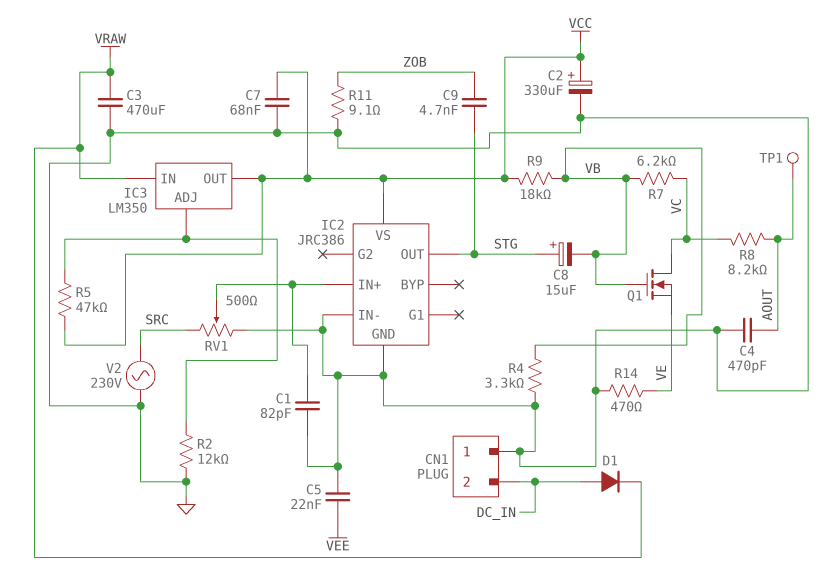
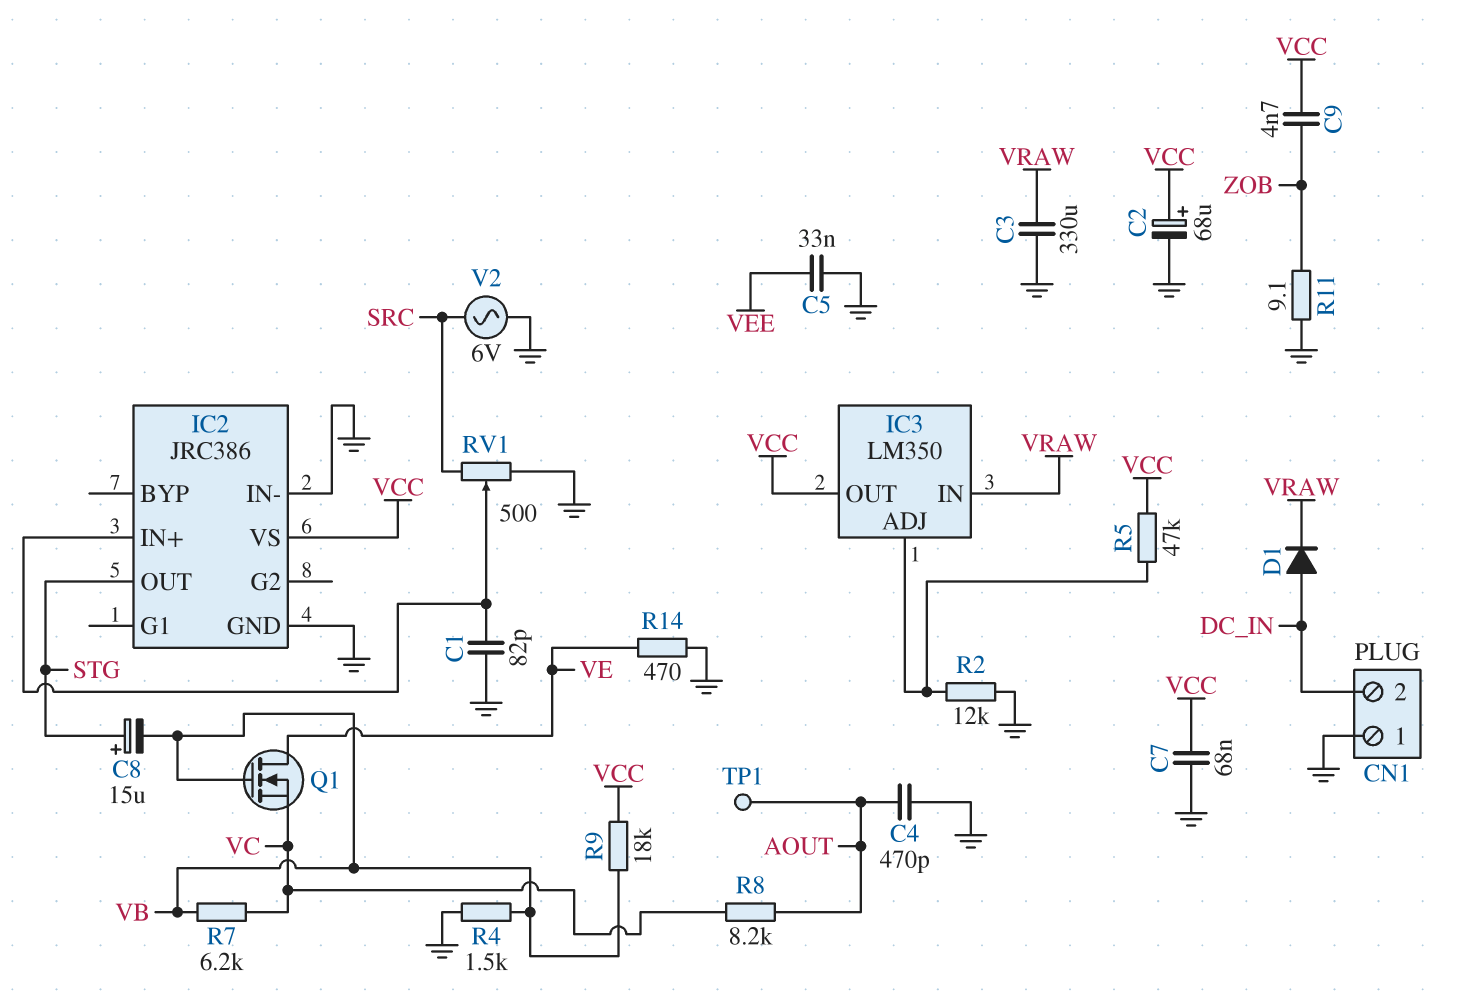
C2: 330uF (plus VCC, minus GND) -> 68uF (plus VCC, minus GND)
C3: 470uF (GND, VRAW) -> 330uF (GND, VRAW)
C5: 22nF (GND, VEE) -> 33nF (GND, VEE)
C9: 4.7nF (STG, ZOB) -> 4.7nF (VCC, ZOB)
Q1: NMOS (G VB, D VC, S VE) -> NMOS (G VB, D VE, S VC)
R4: 3.3k (GND, VB) -> 1.5k (GND, VB)
V2: AC 230V (GND, SRC) -> AC 6V (GND, SRC)

